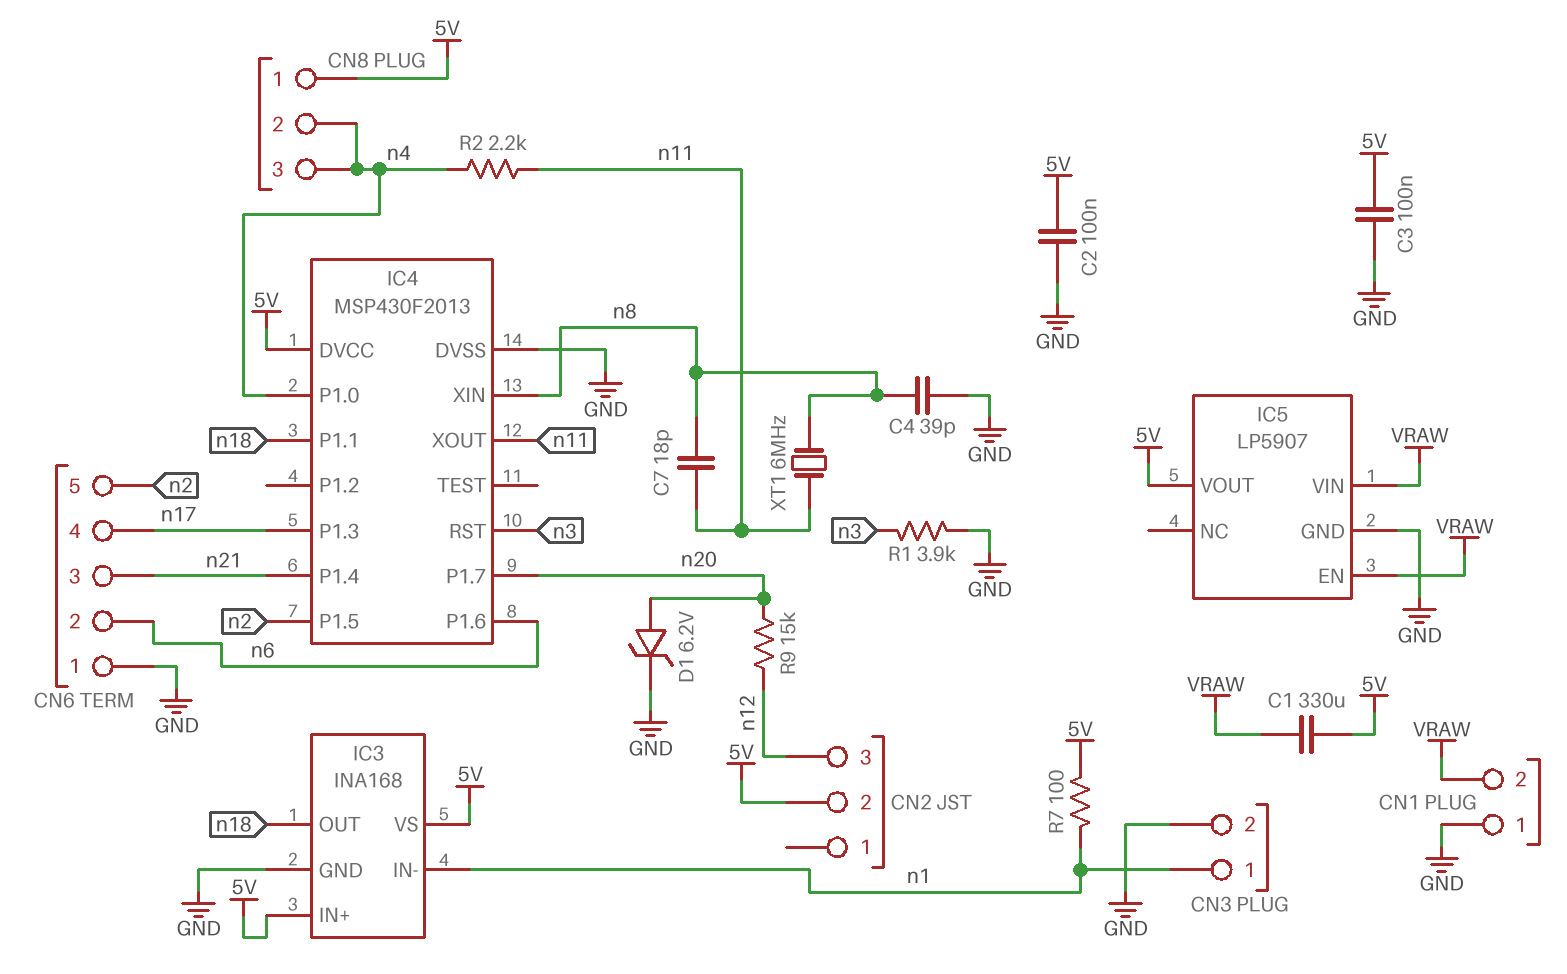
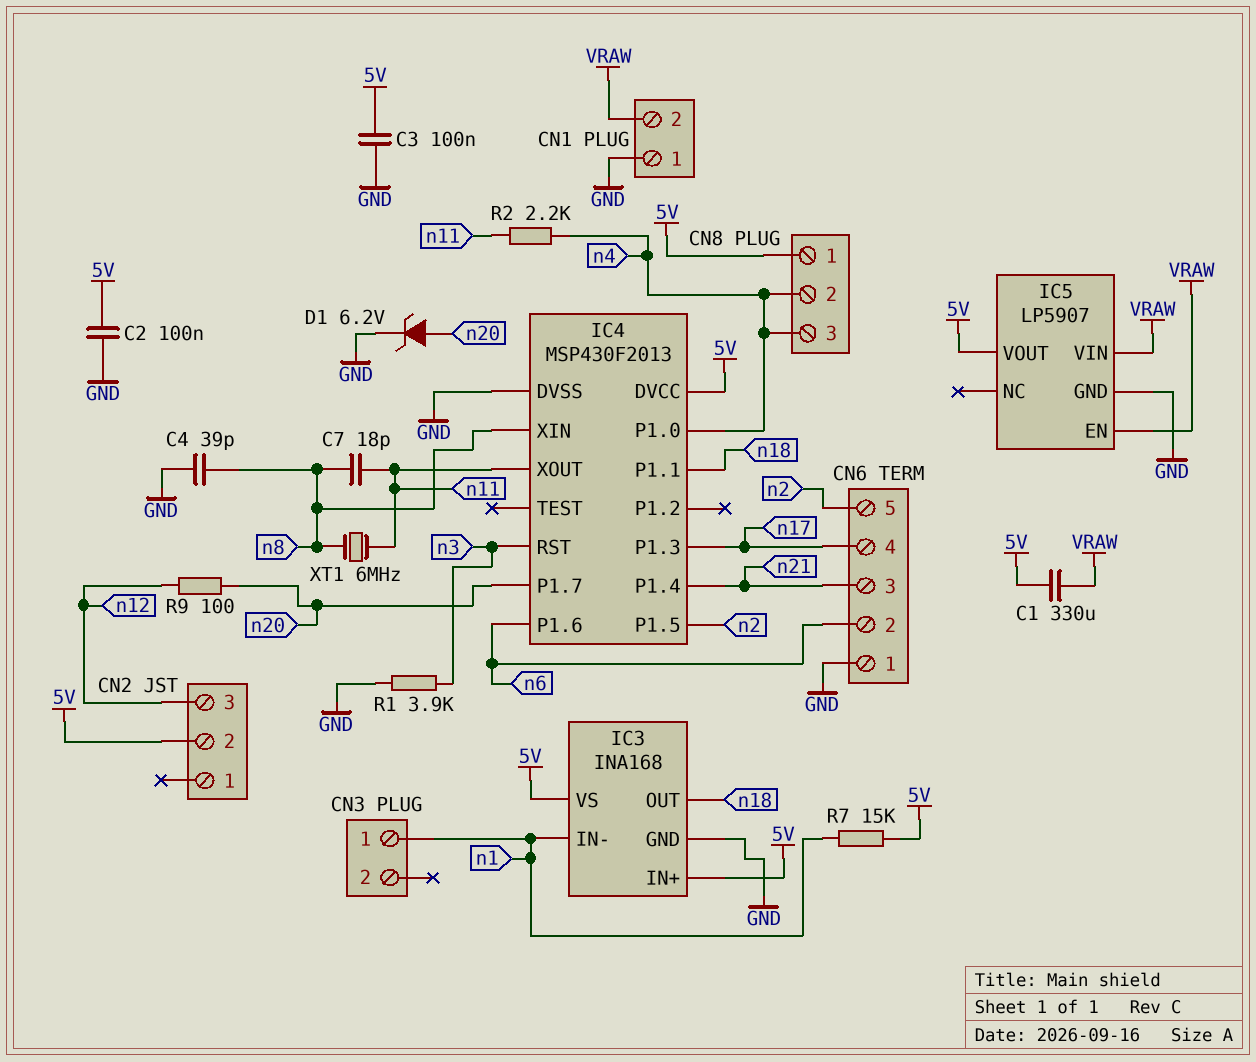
CN3 pin 2: GND -> none
R7: 100 (5V, n1) -> 15k (5V, n1)
R9: 15k (n12, n20) -> 100 (n12, n20)

